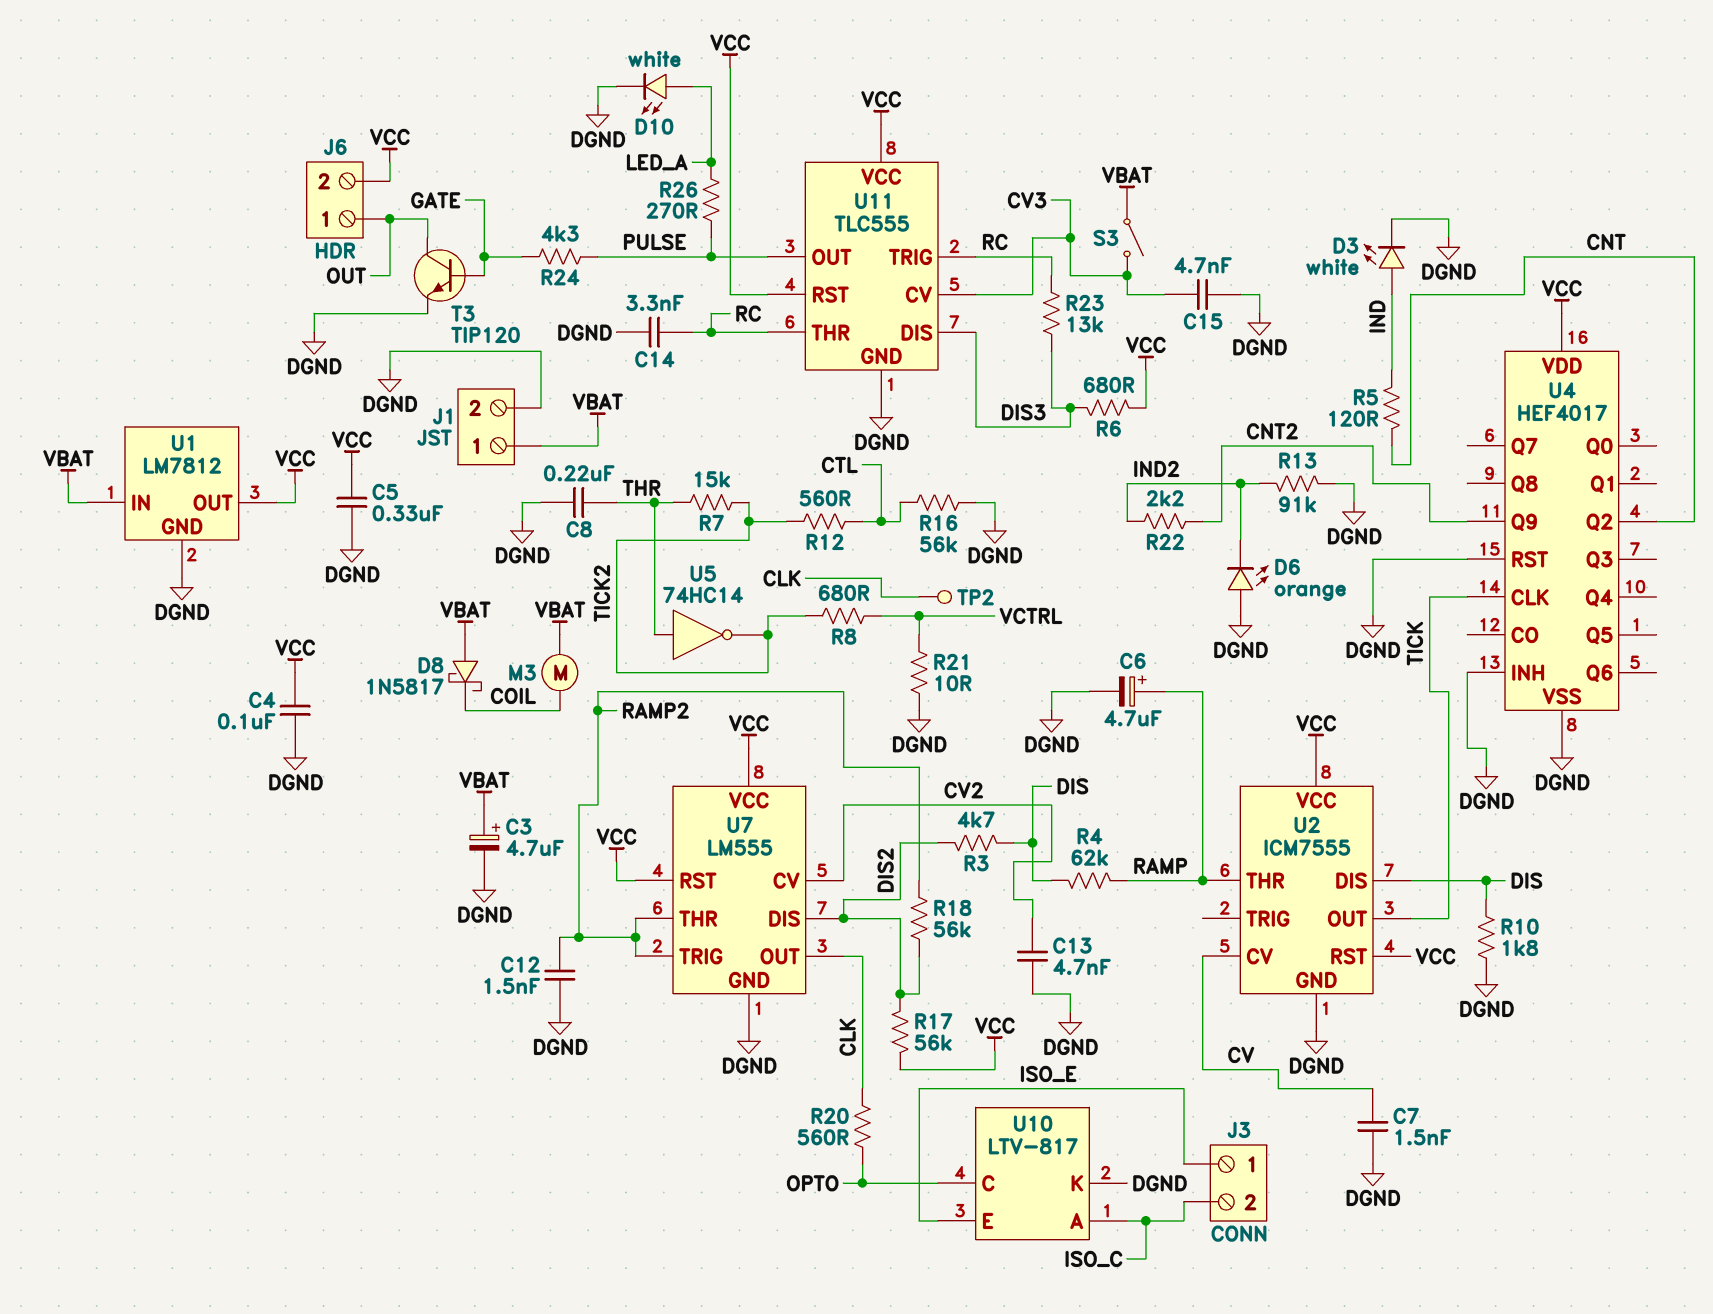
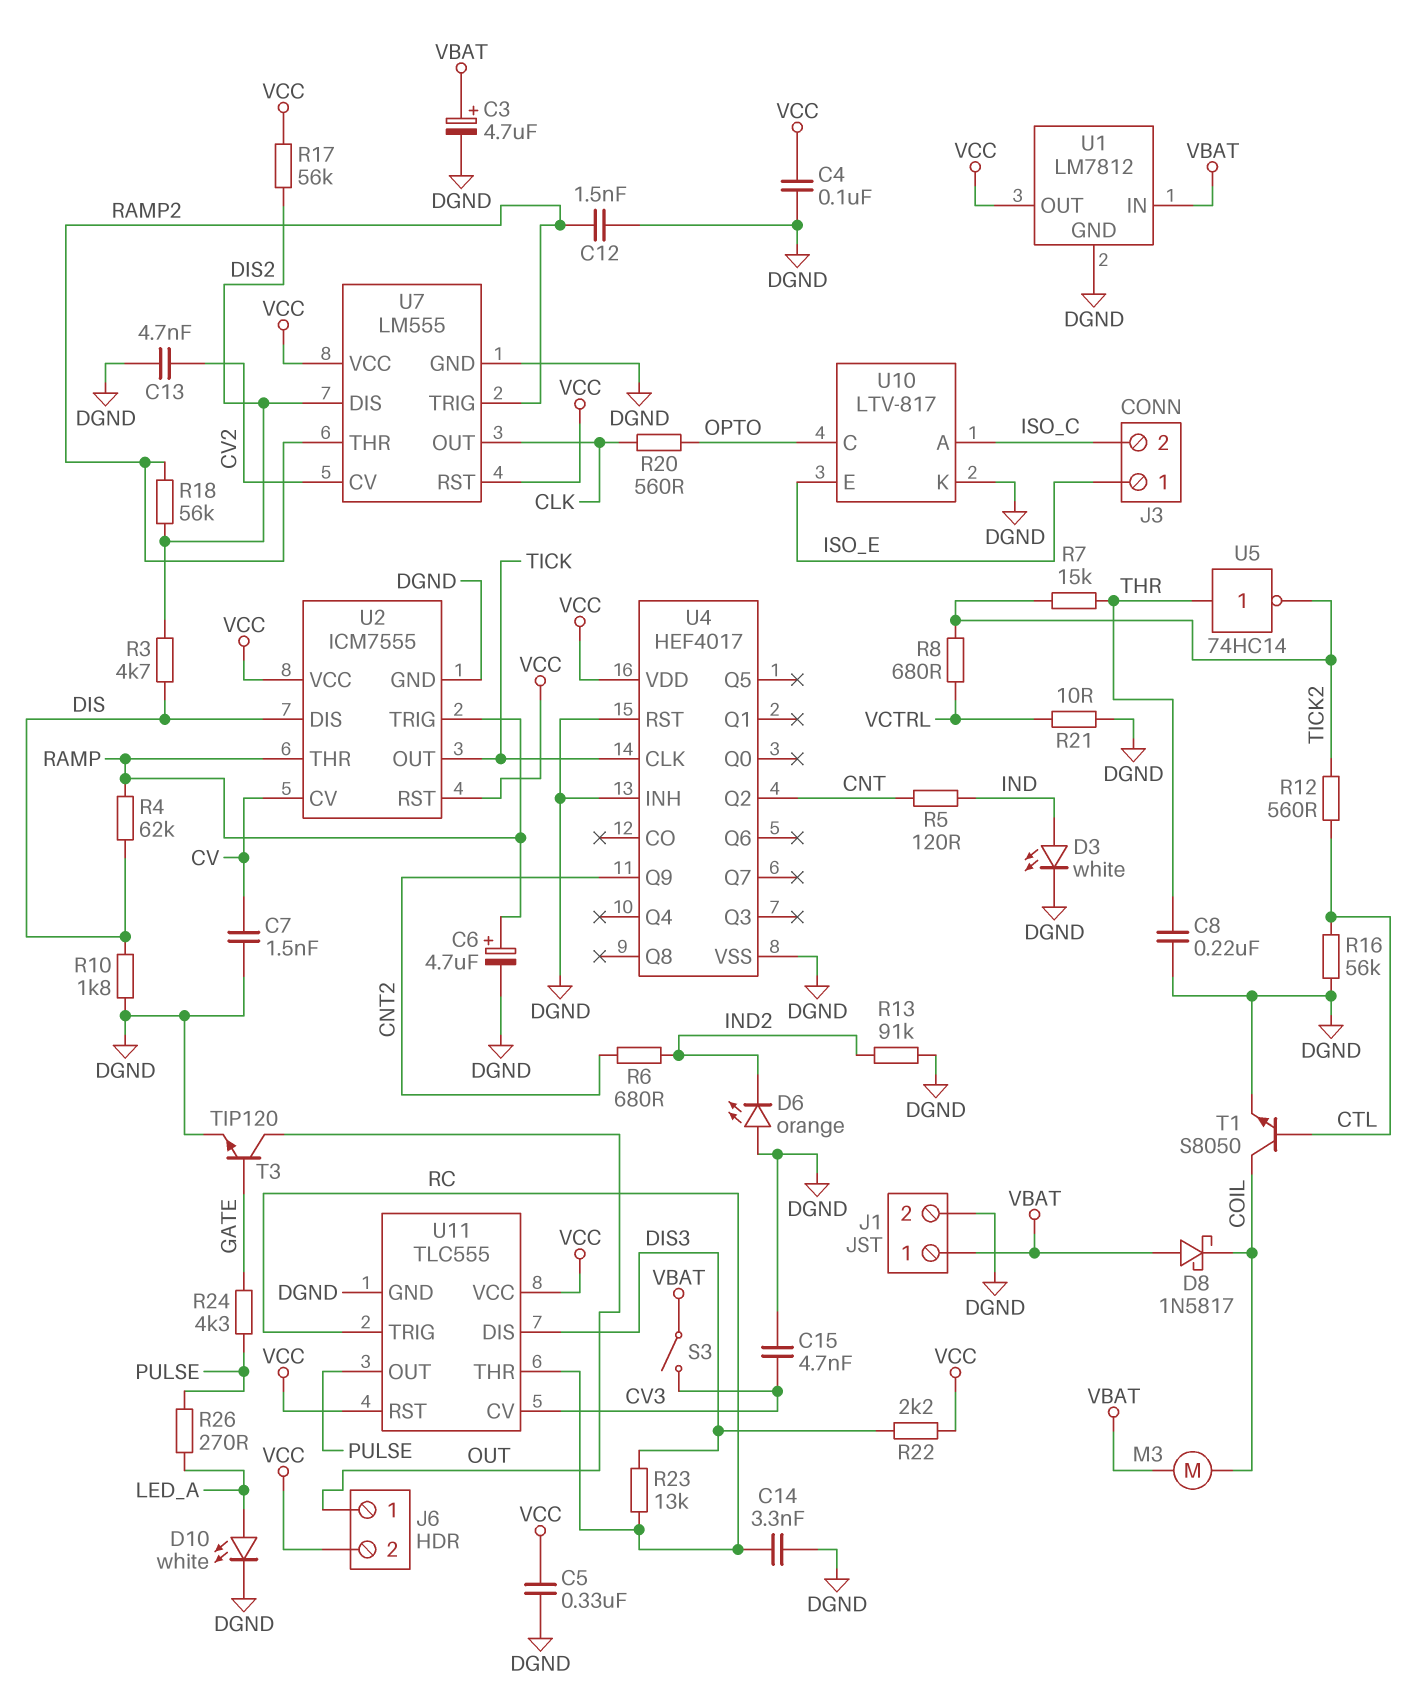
R6: 680 (DIS3, VCC) -> 680 (CNT2, IND2)
R22: 2.2k (CNT2, IND2) -> 2.2k (DIS3, VCC)
T1: none -> NPN S8050 (B CTL, C COIL, E DGND)
TP2: test point (CLK) -> none
U2 pin TRIG: none -> RAMP

